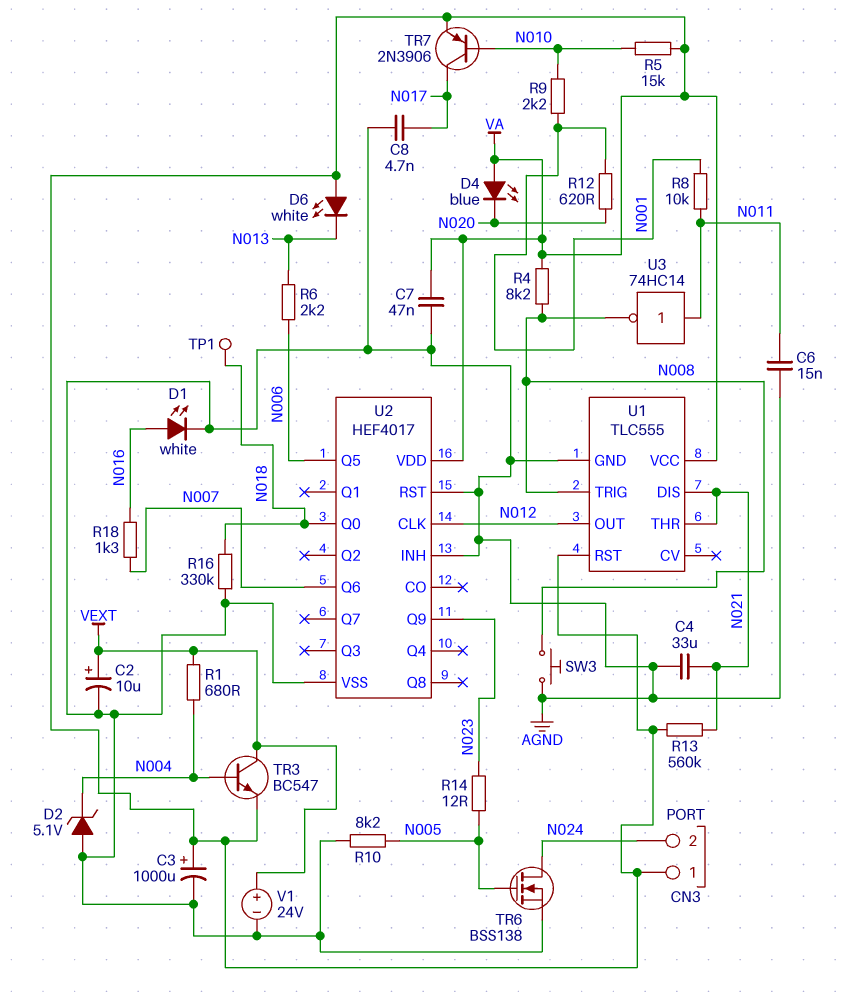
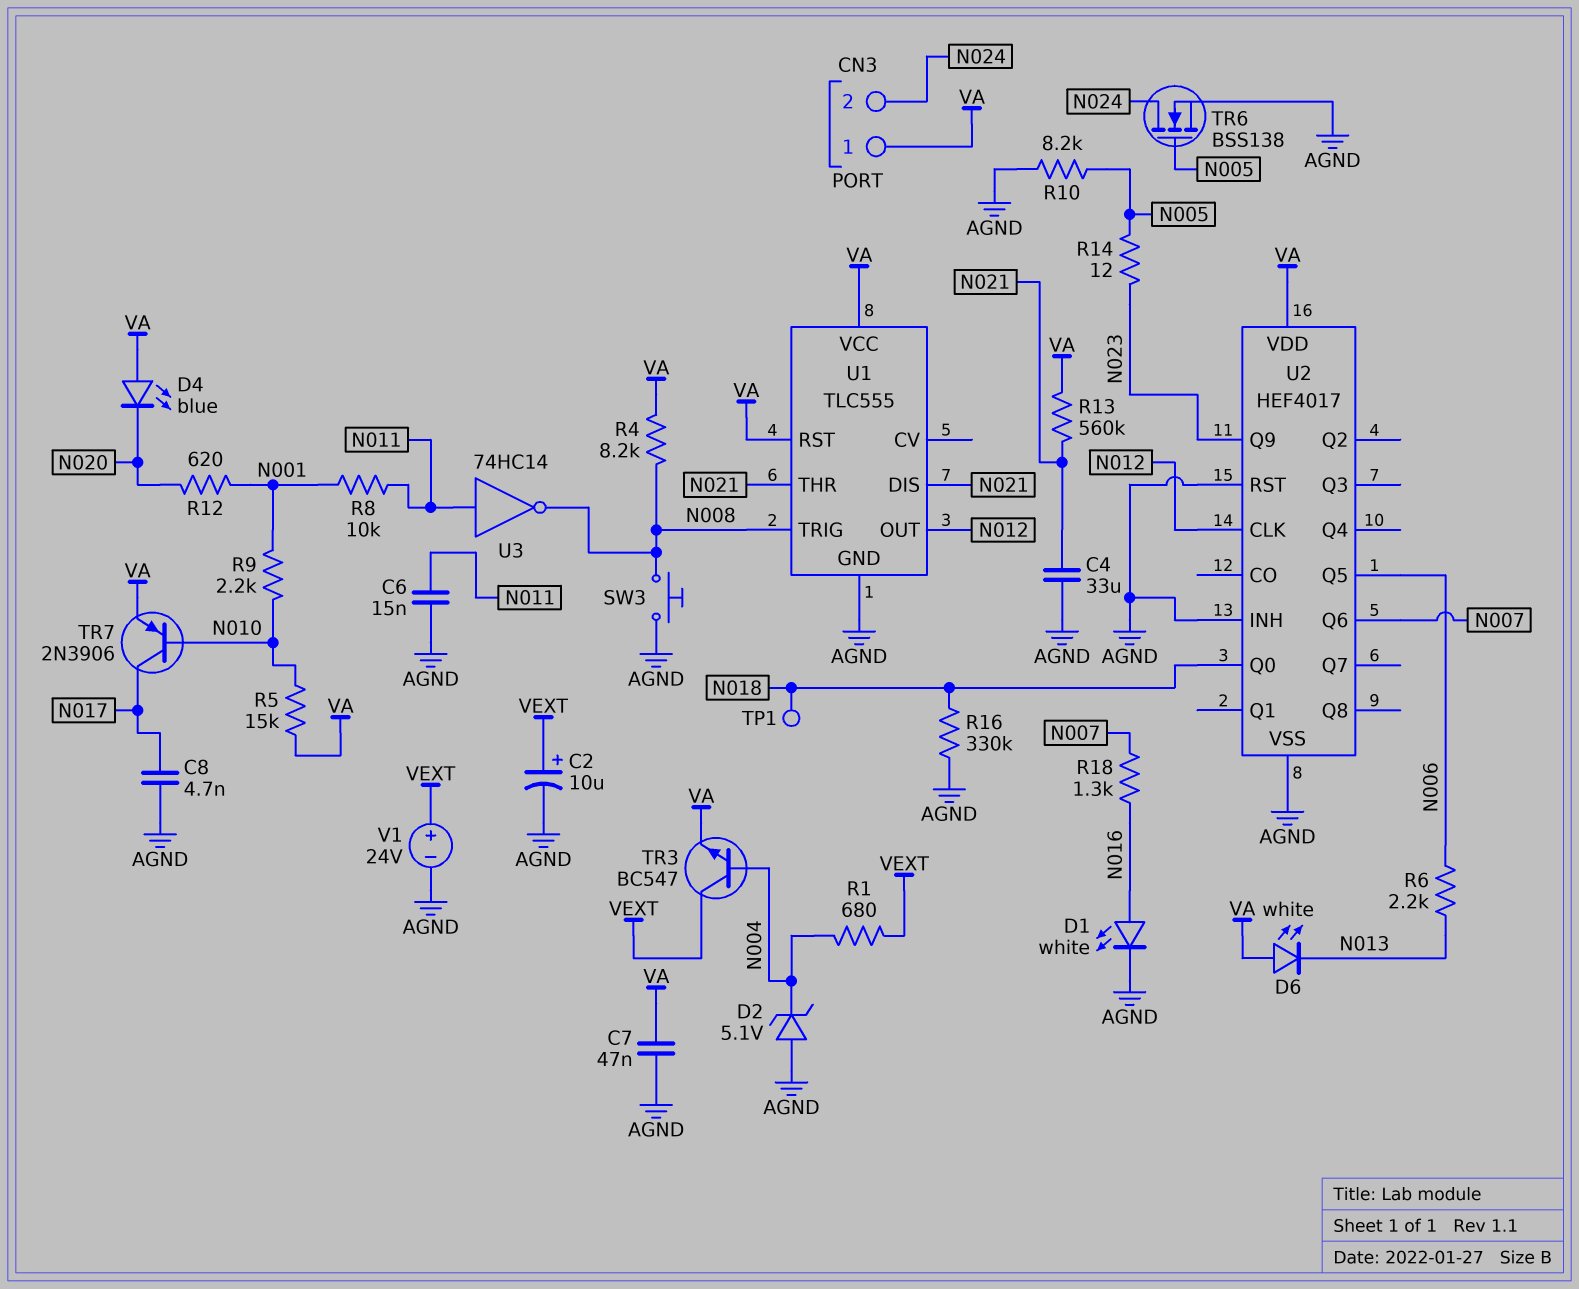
C3: 1000uF (plus VA, minus AGND) -> none

